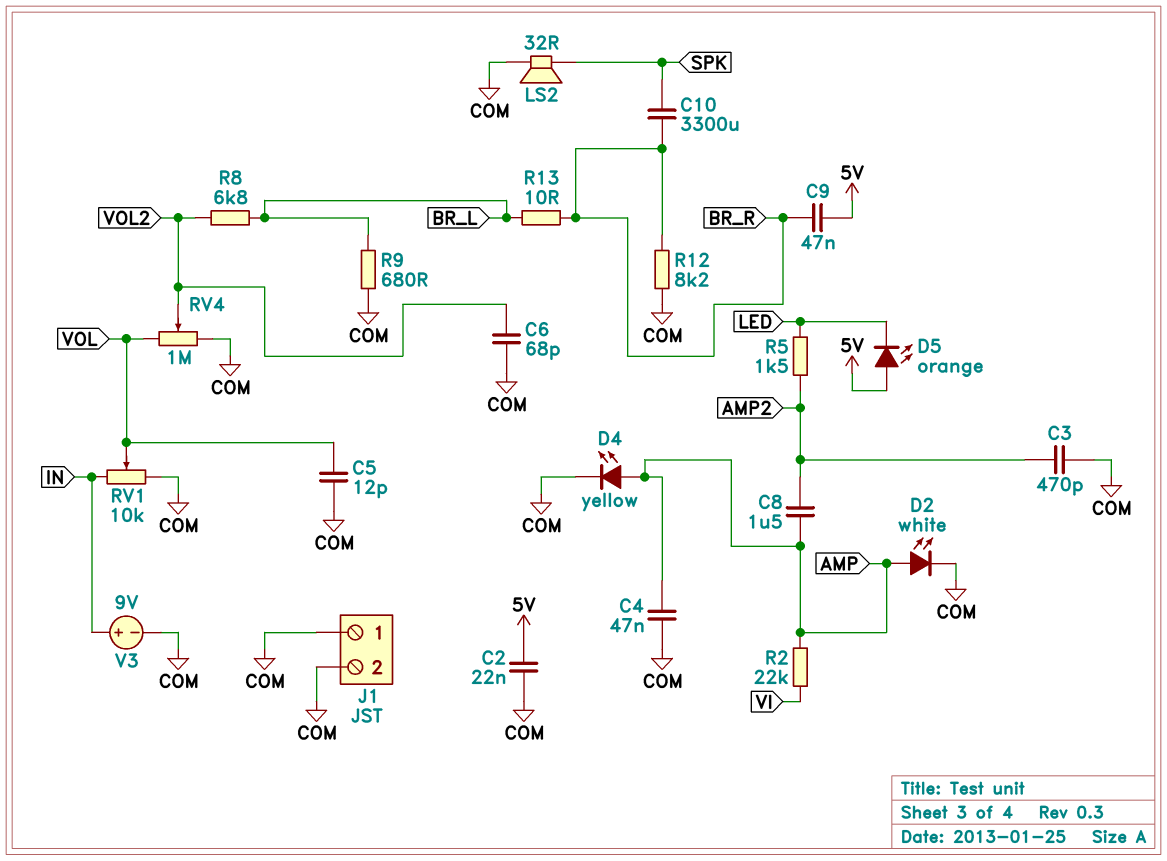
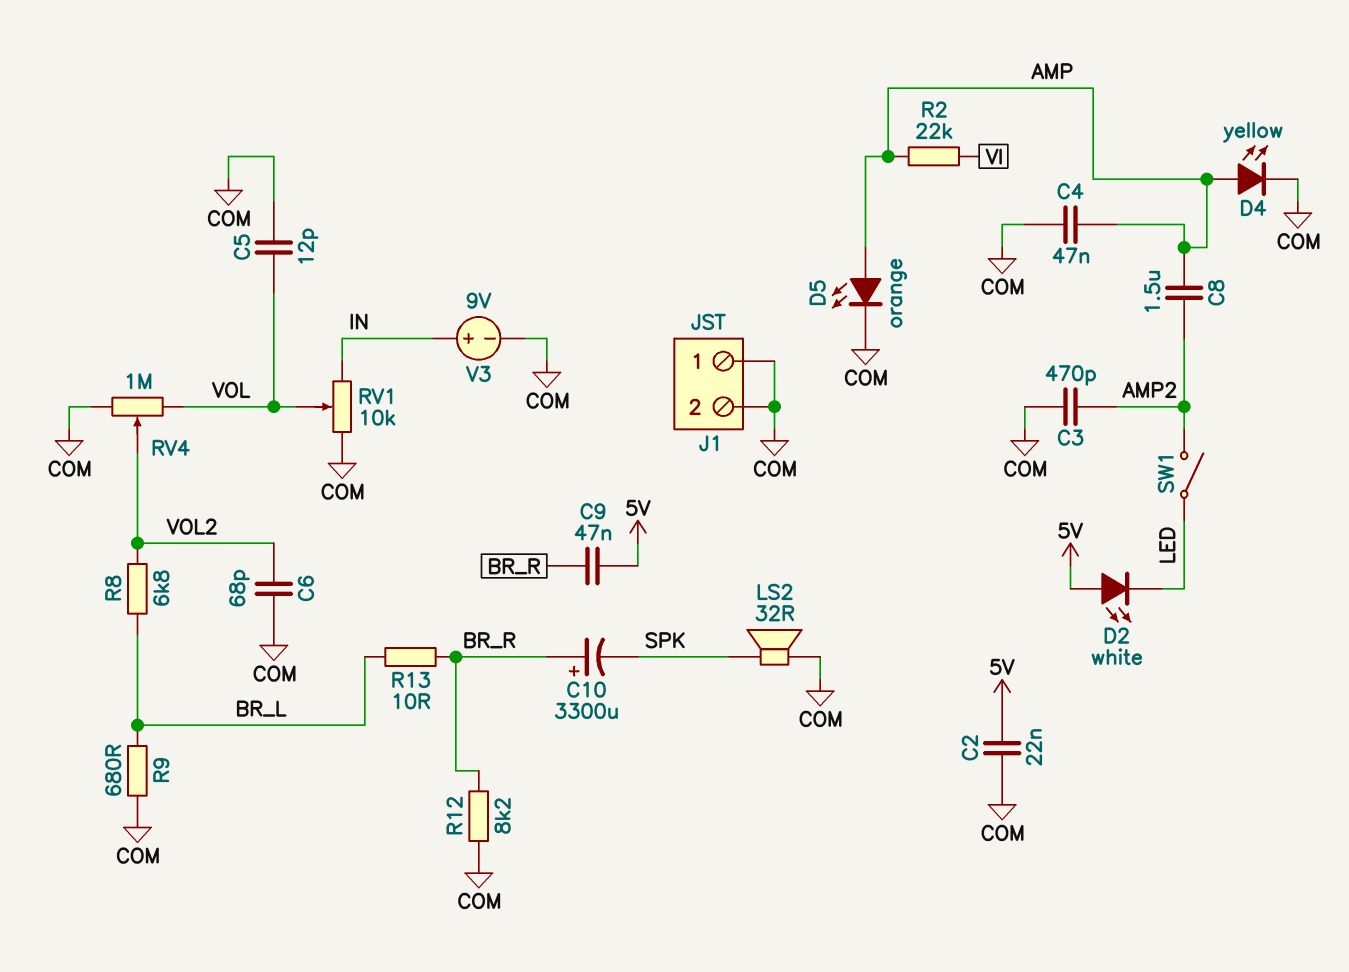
C10: 3300uF (BR_R, SPK) -> 3300uF (plus BR_R, minus SPK)
D2: LED white (A AMP, K COM) -> LED white (A 5V, K LED)
D5: LED orange (A 5V, K LED) -> LED orange (A AMP, K COM)
R5: 1.5k (AMP2, LED) -> none
SW1: none -> switch (AMP2, LED)

